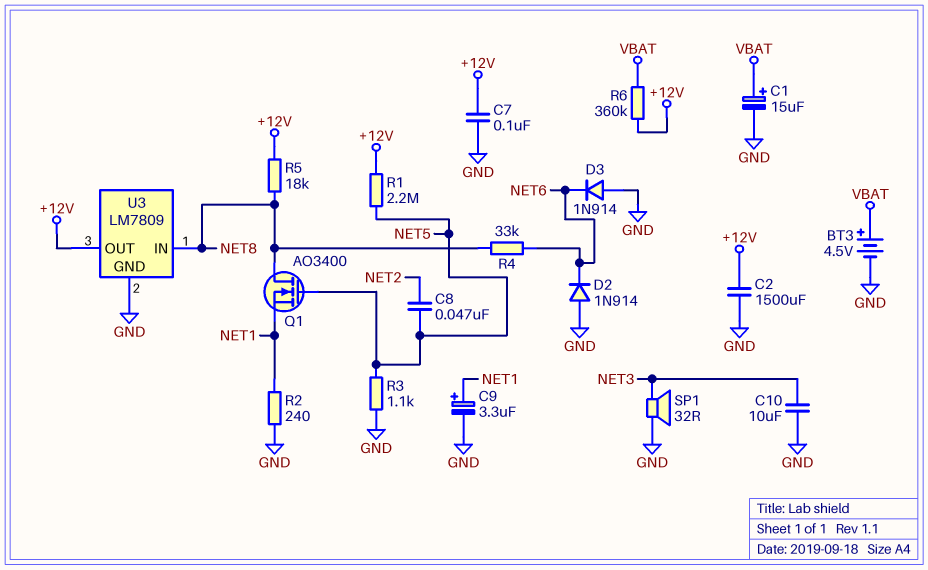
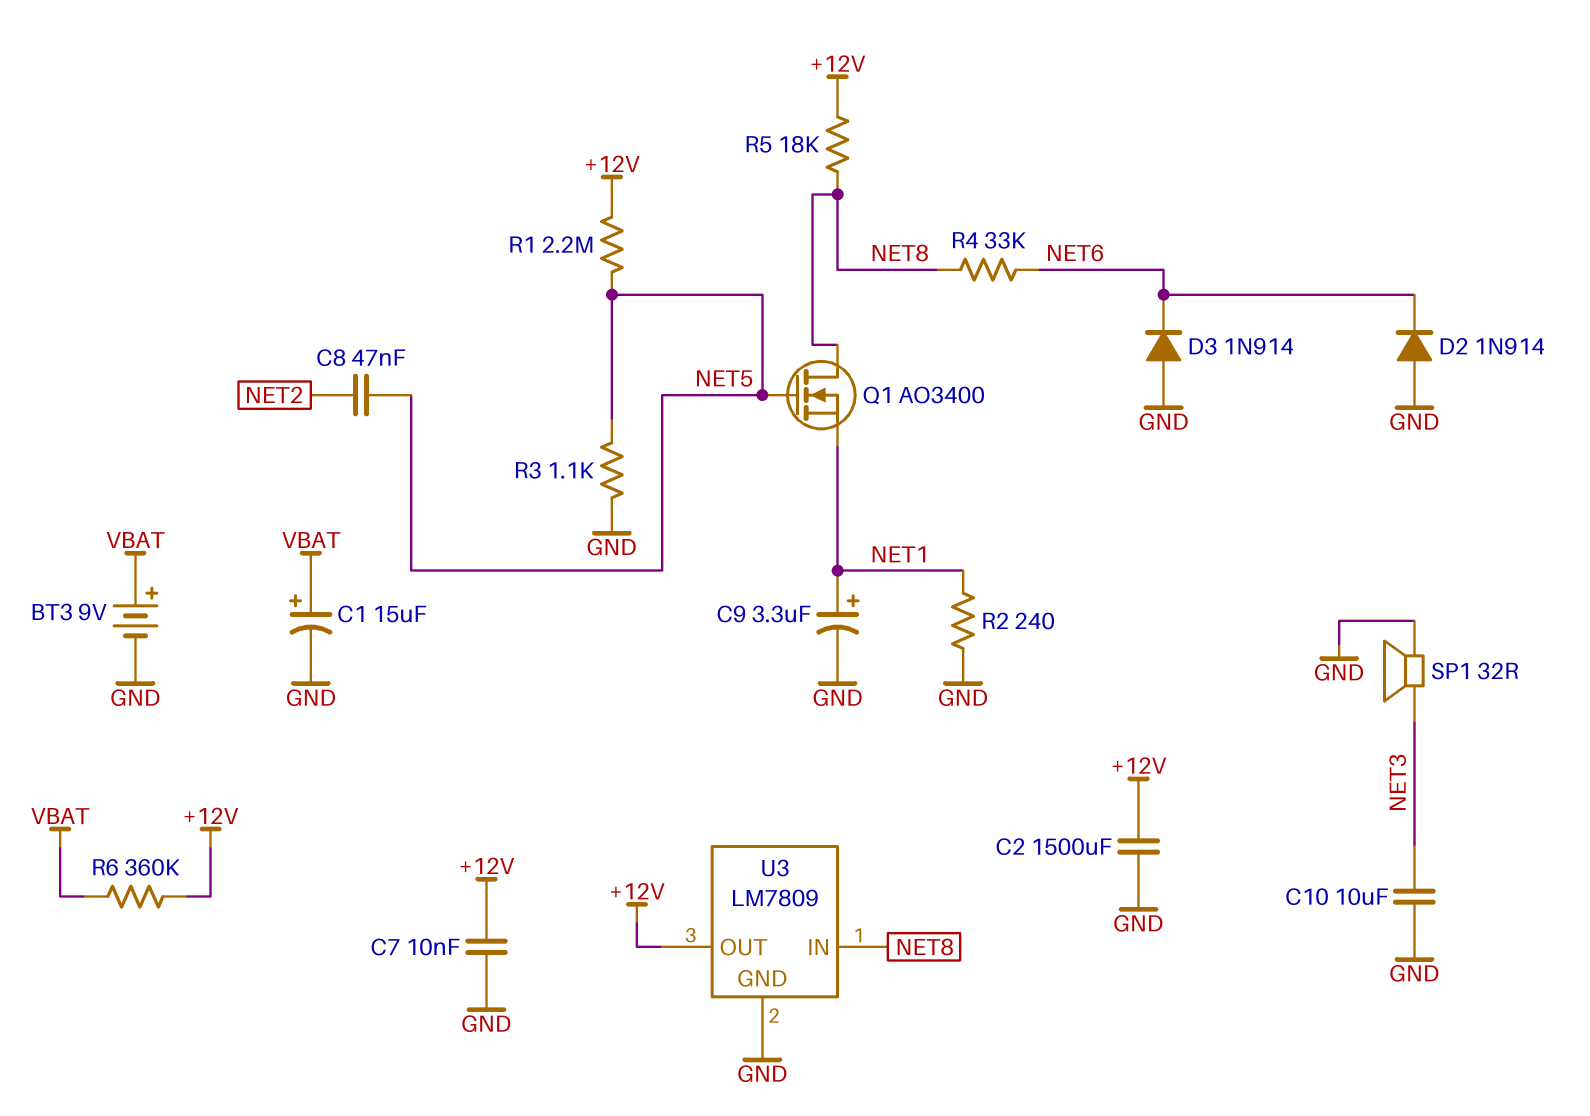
BT3: 4.5V (plus VBAT, minus GND) -> 9V (plus VBAT, minus GND)
C7: 100nF (+12V, GND) -> 10nF (+12V, GND)

